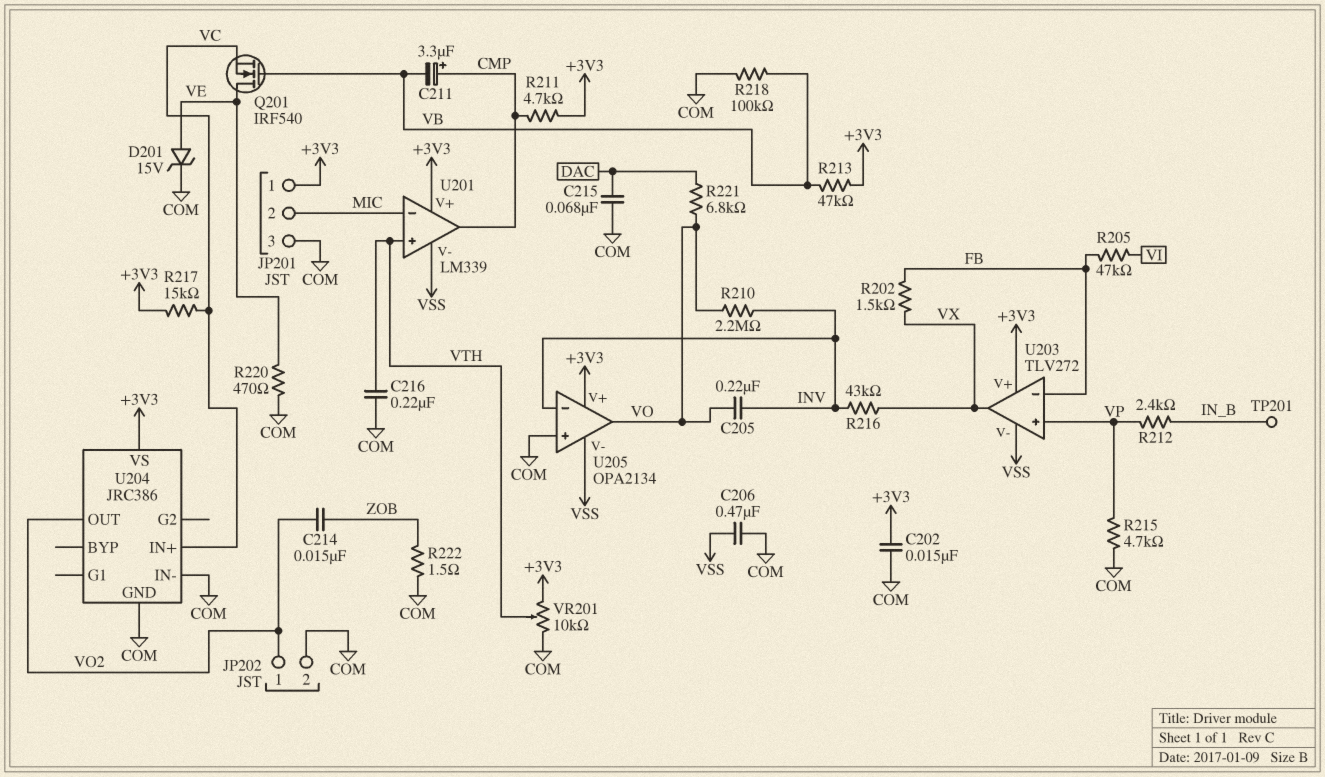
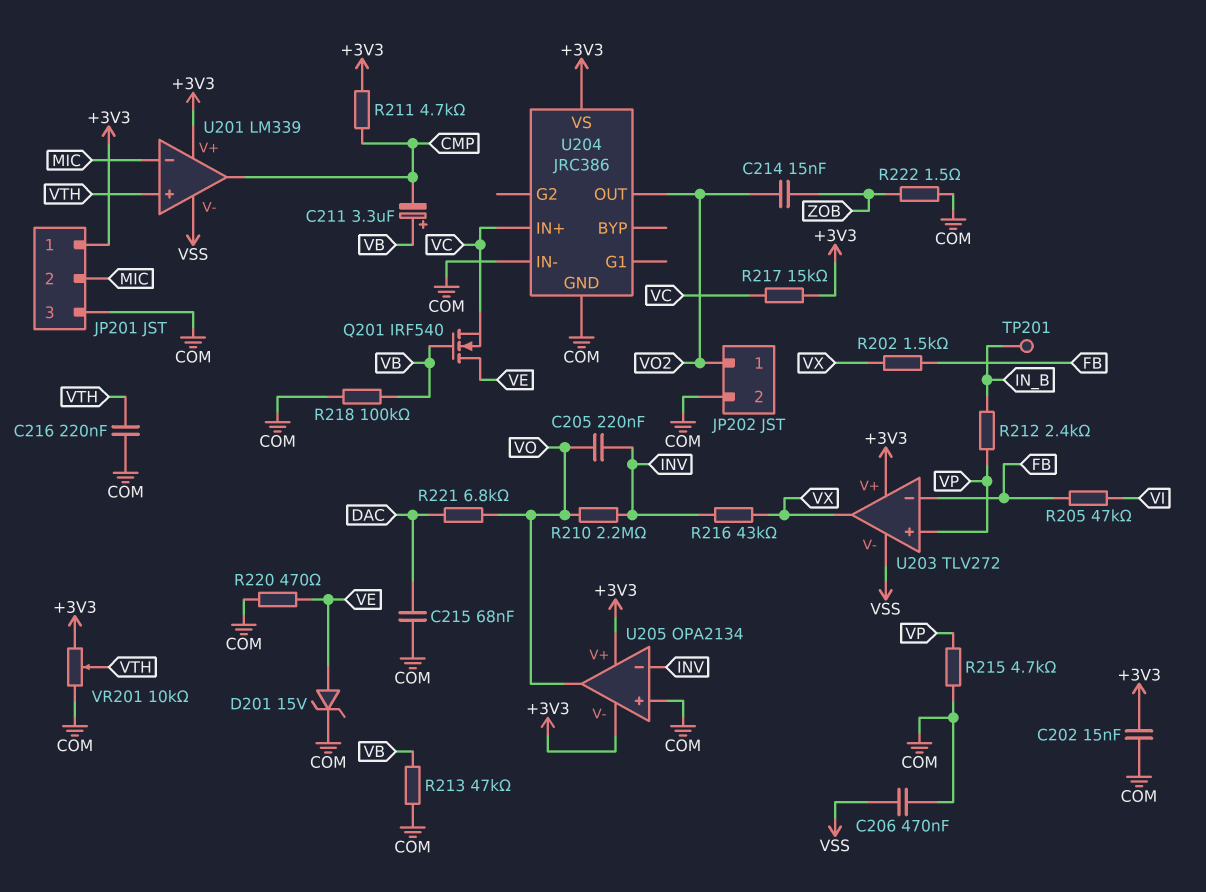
C211: 3.3uF (plus CMP, minus VB) -> 3.3uF (plus VB, minus CMP)
R213: 47k (+3V3, VB) -> 47k (COM, VB)
U205 pin V-: VSS -> +3V3

